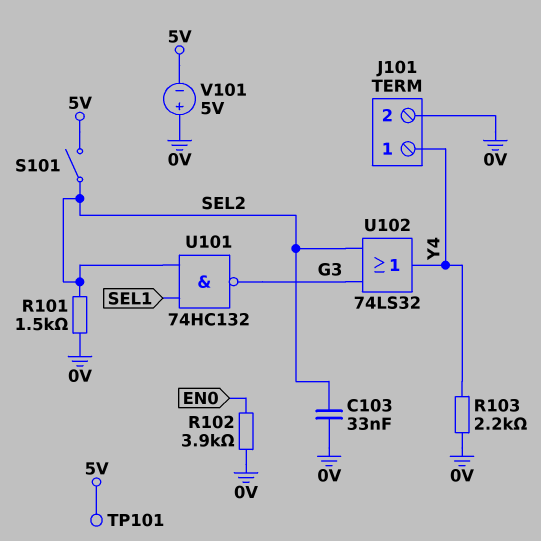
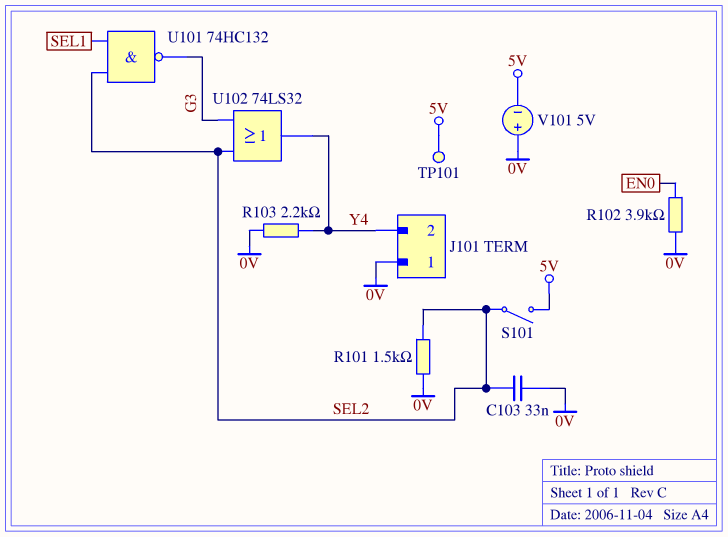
J101 pin 1: Y4 -> 0V
J101 pin 2: 0V -> Y4

